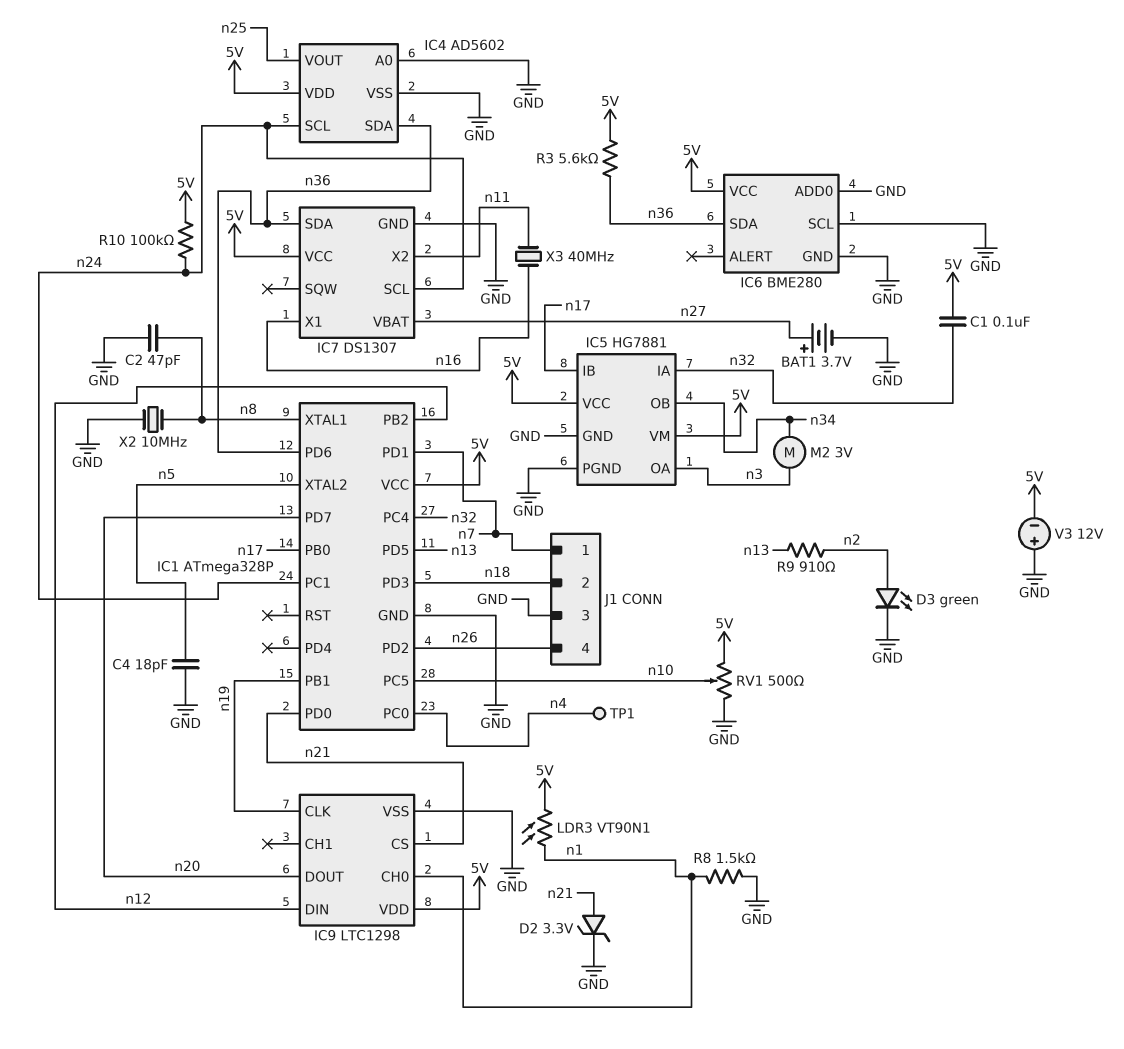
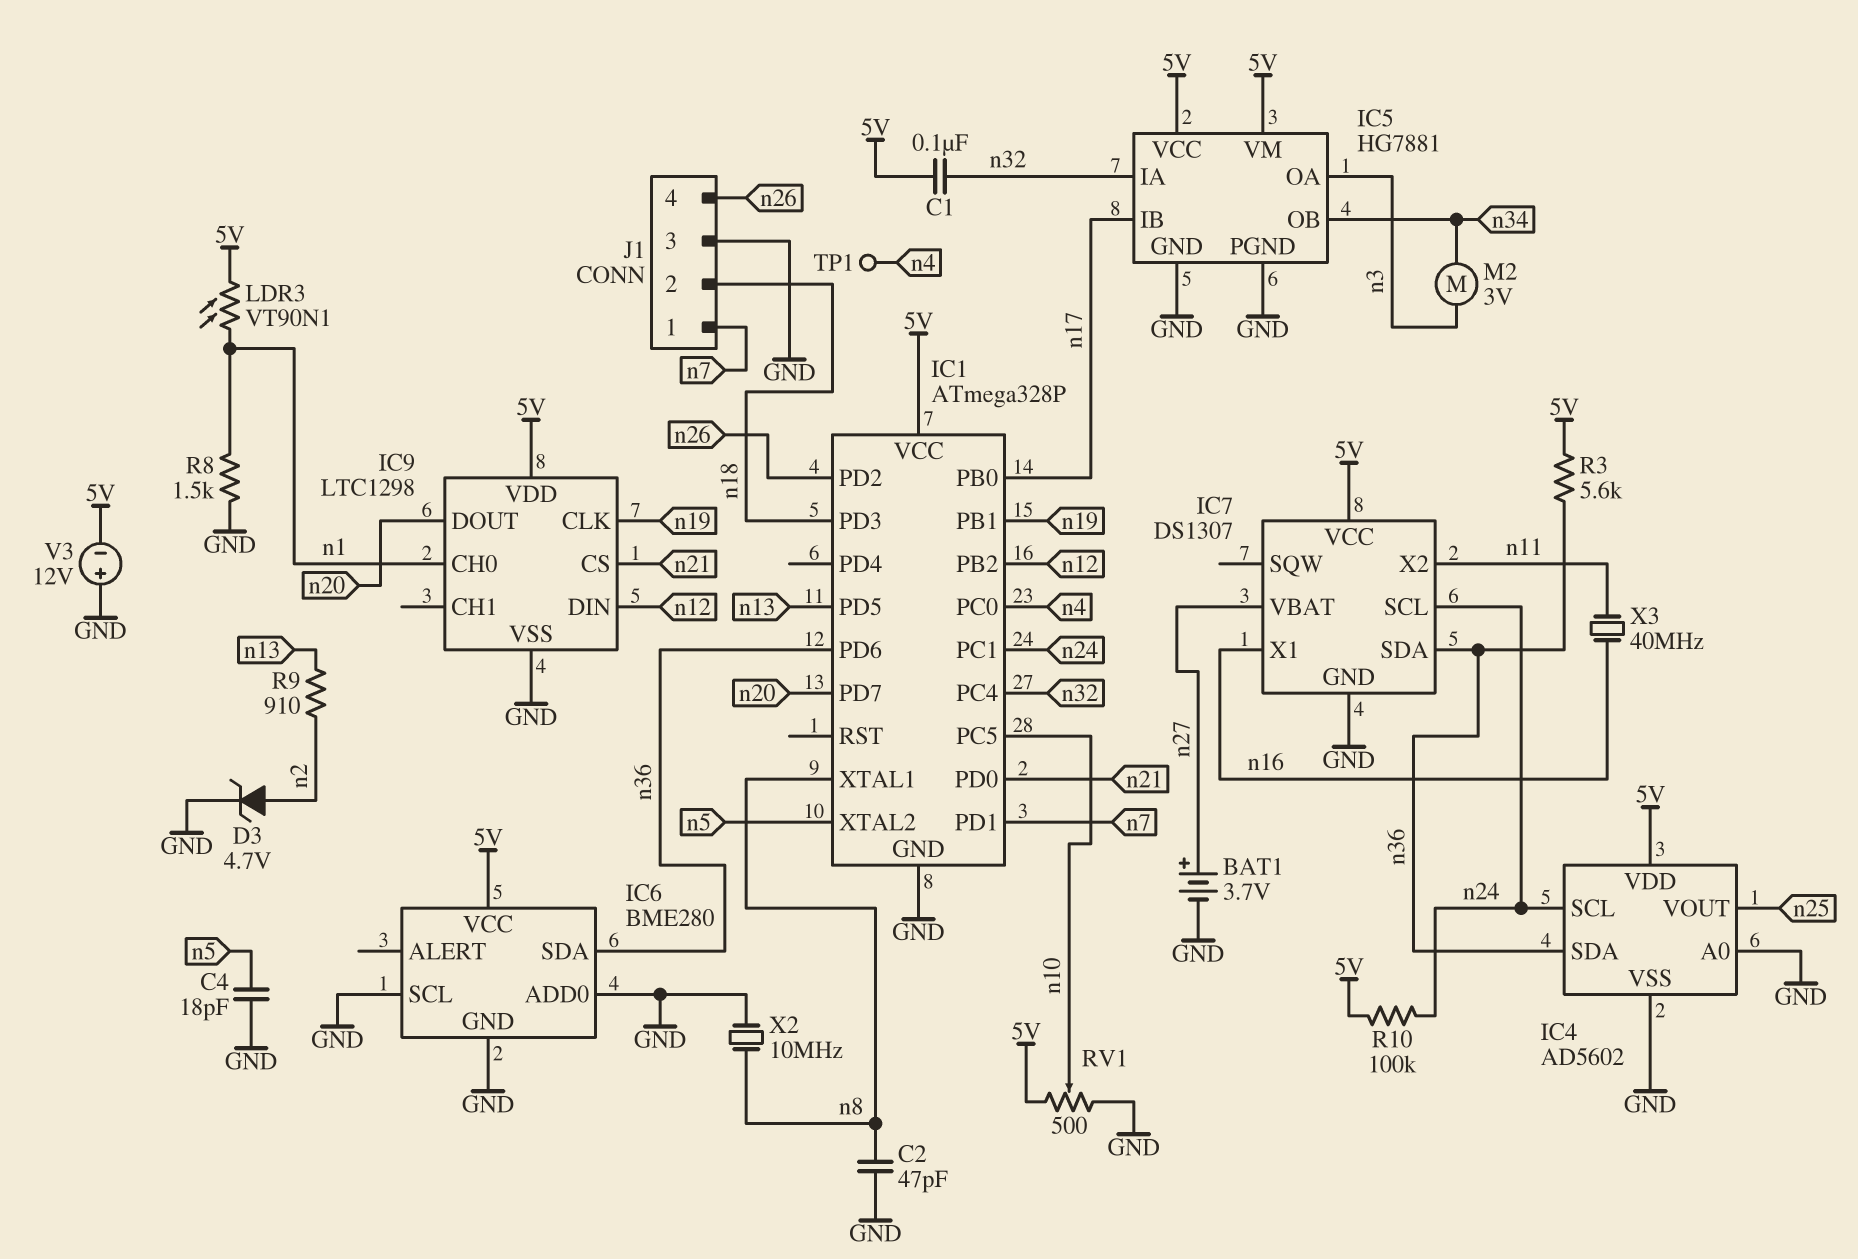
D2: zener 3.3V (A n21, K GND) -> none
D3: LED green (A n2, K GND) -> zener 4.7V (A n2, K GND)

